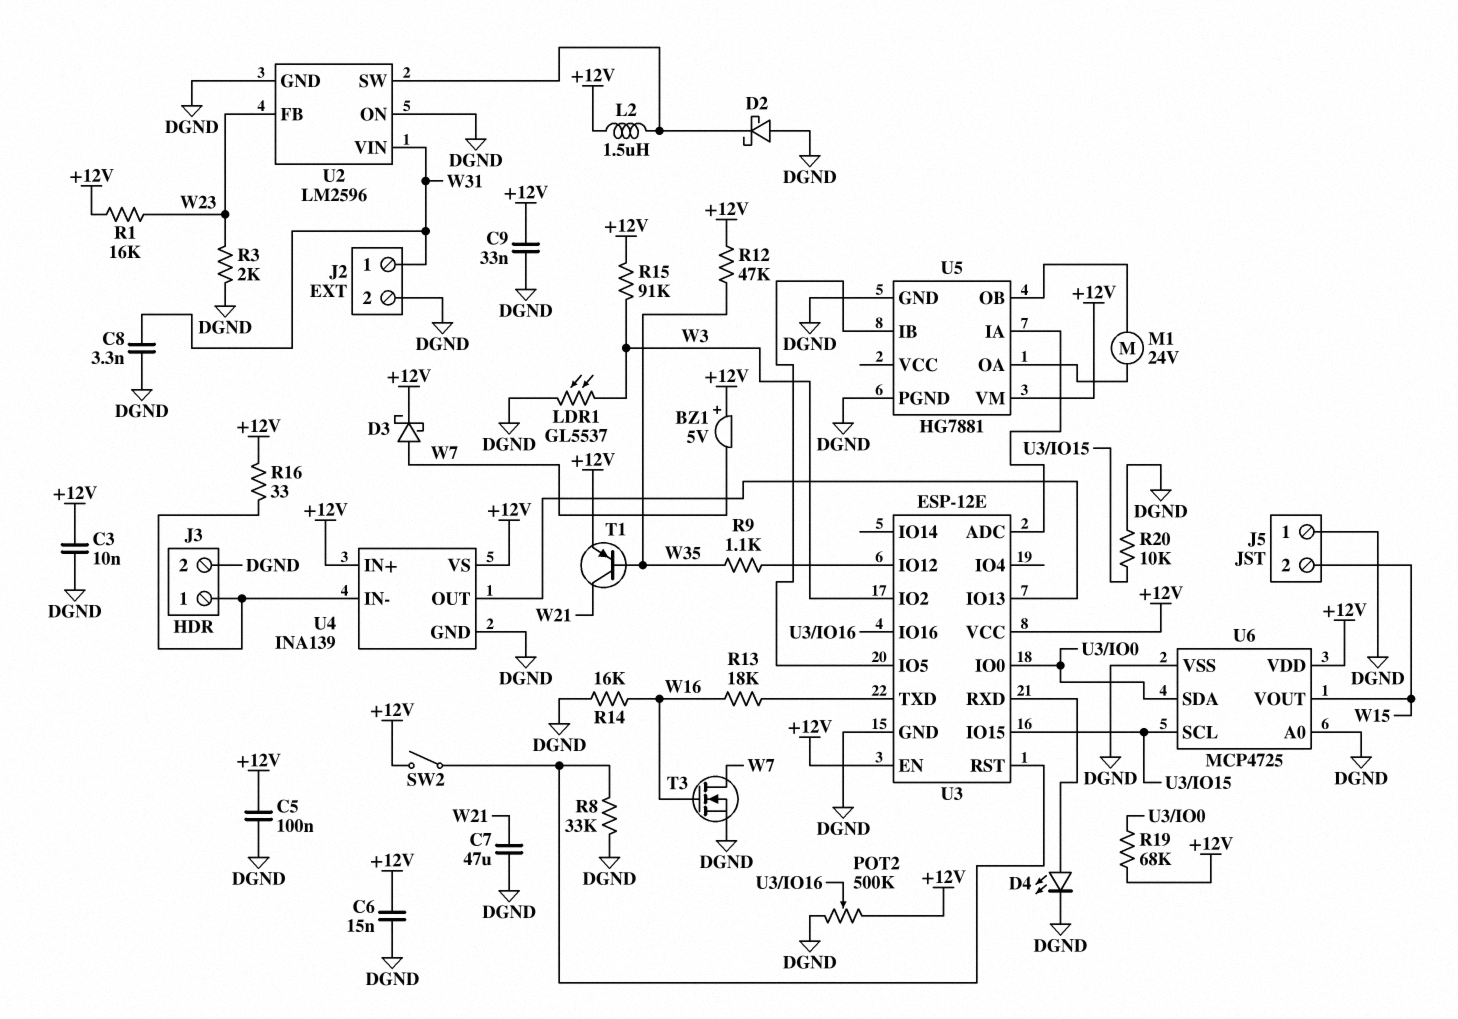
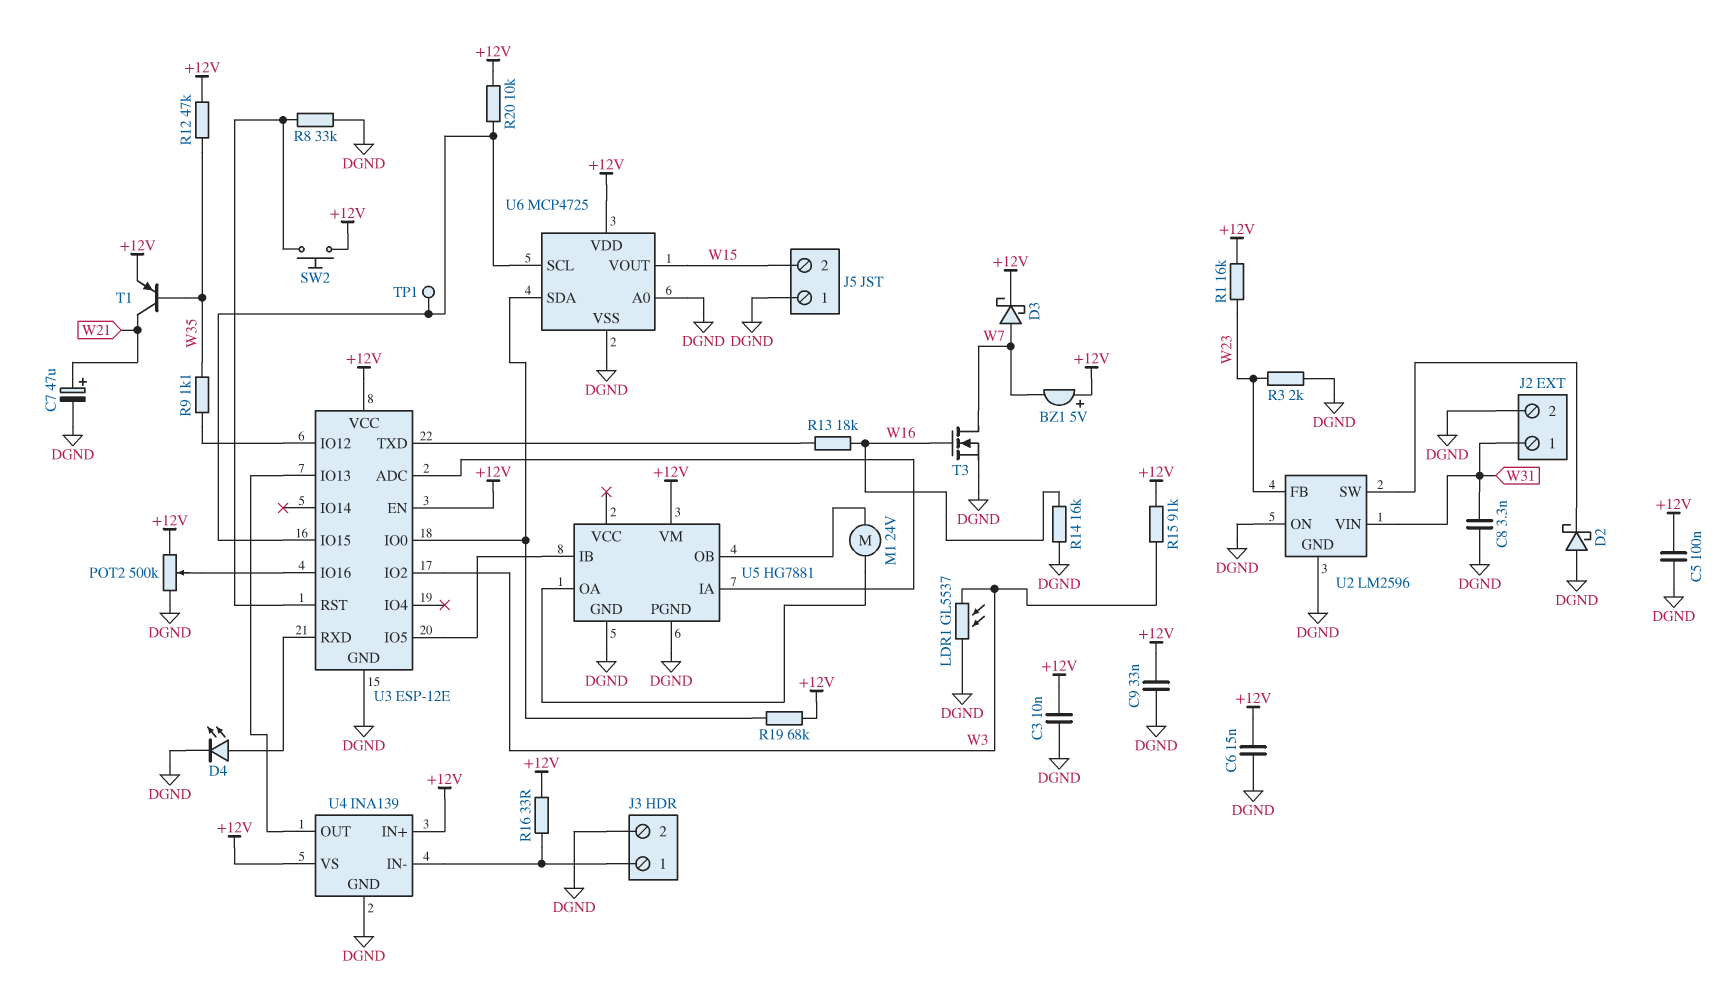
C7: 47uF (DGND, W21) -> 47uF (plus W21, minus DGND)
L2: 1.5uH (+12V, U2/SW) -> none
R20: 10k (DGND, U3/IO15) -> 10k (+12V, U3/IO15)
SW2: switch (+12V, U3/RST) -> button (+12V, U3/RST)
TP1: none -> test point (U3/IO15)

